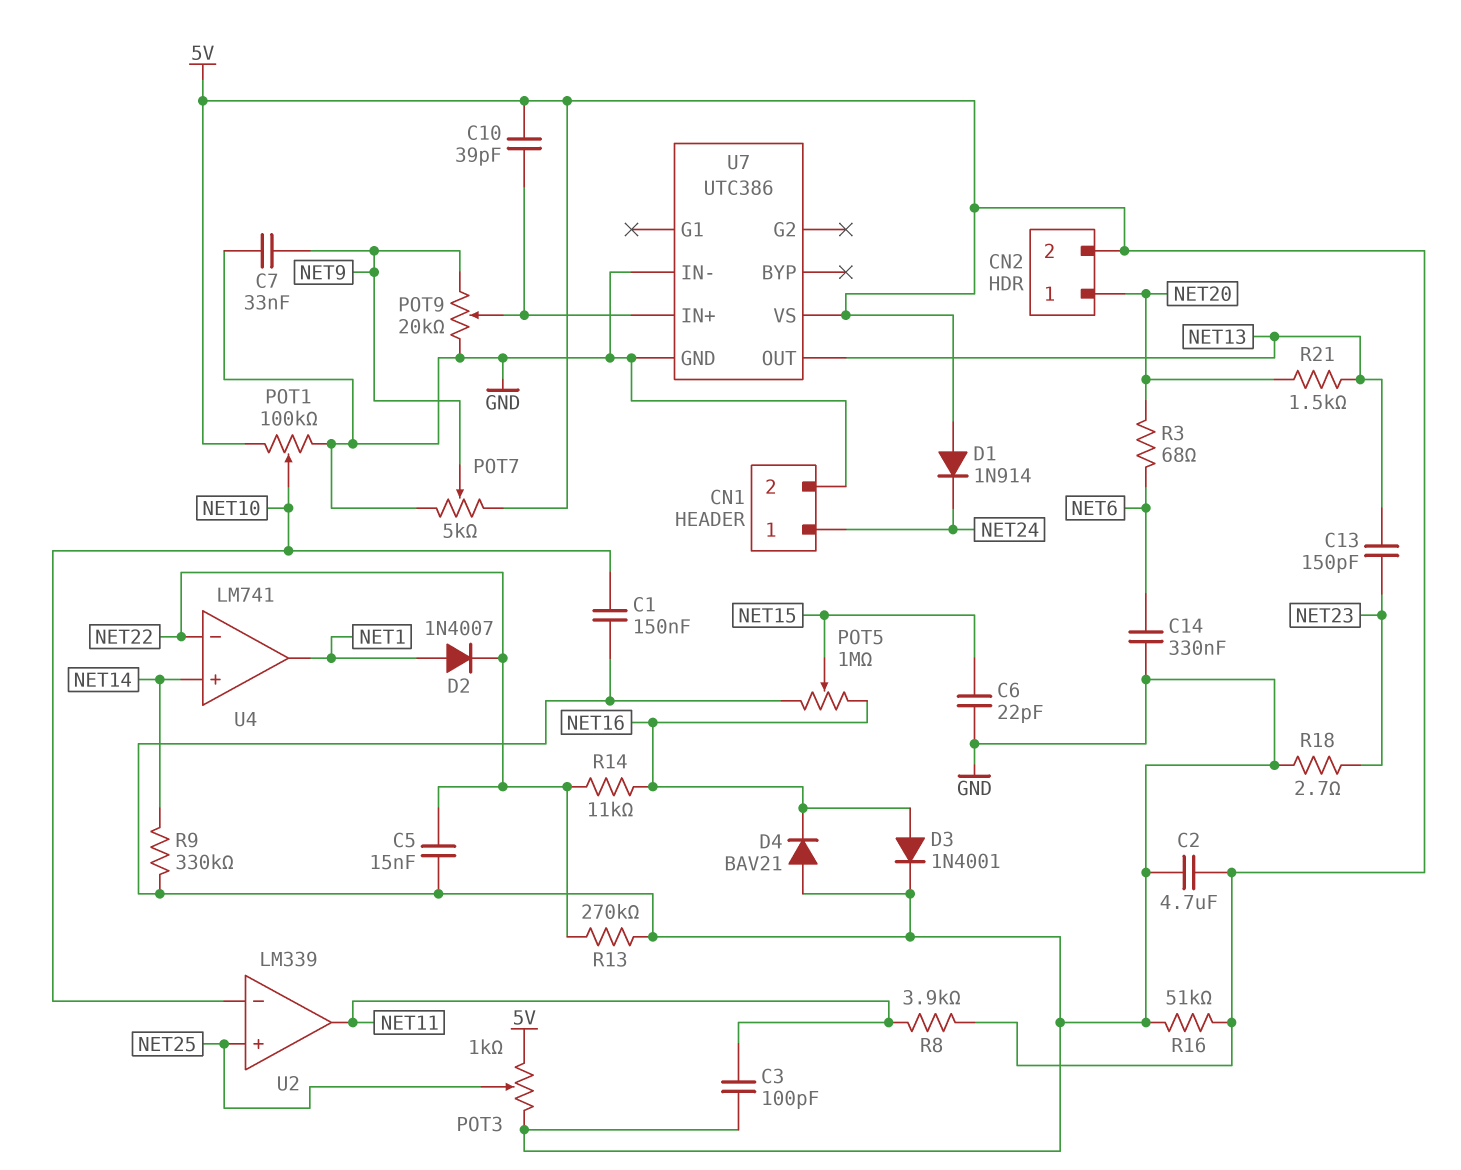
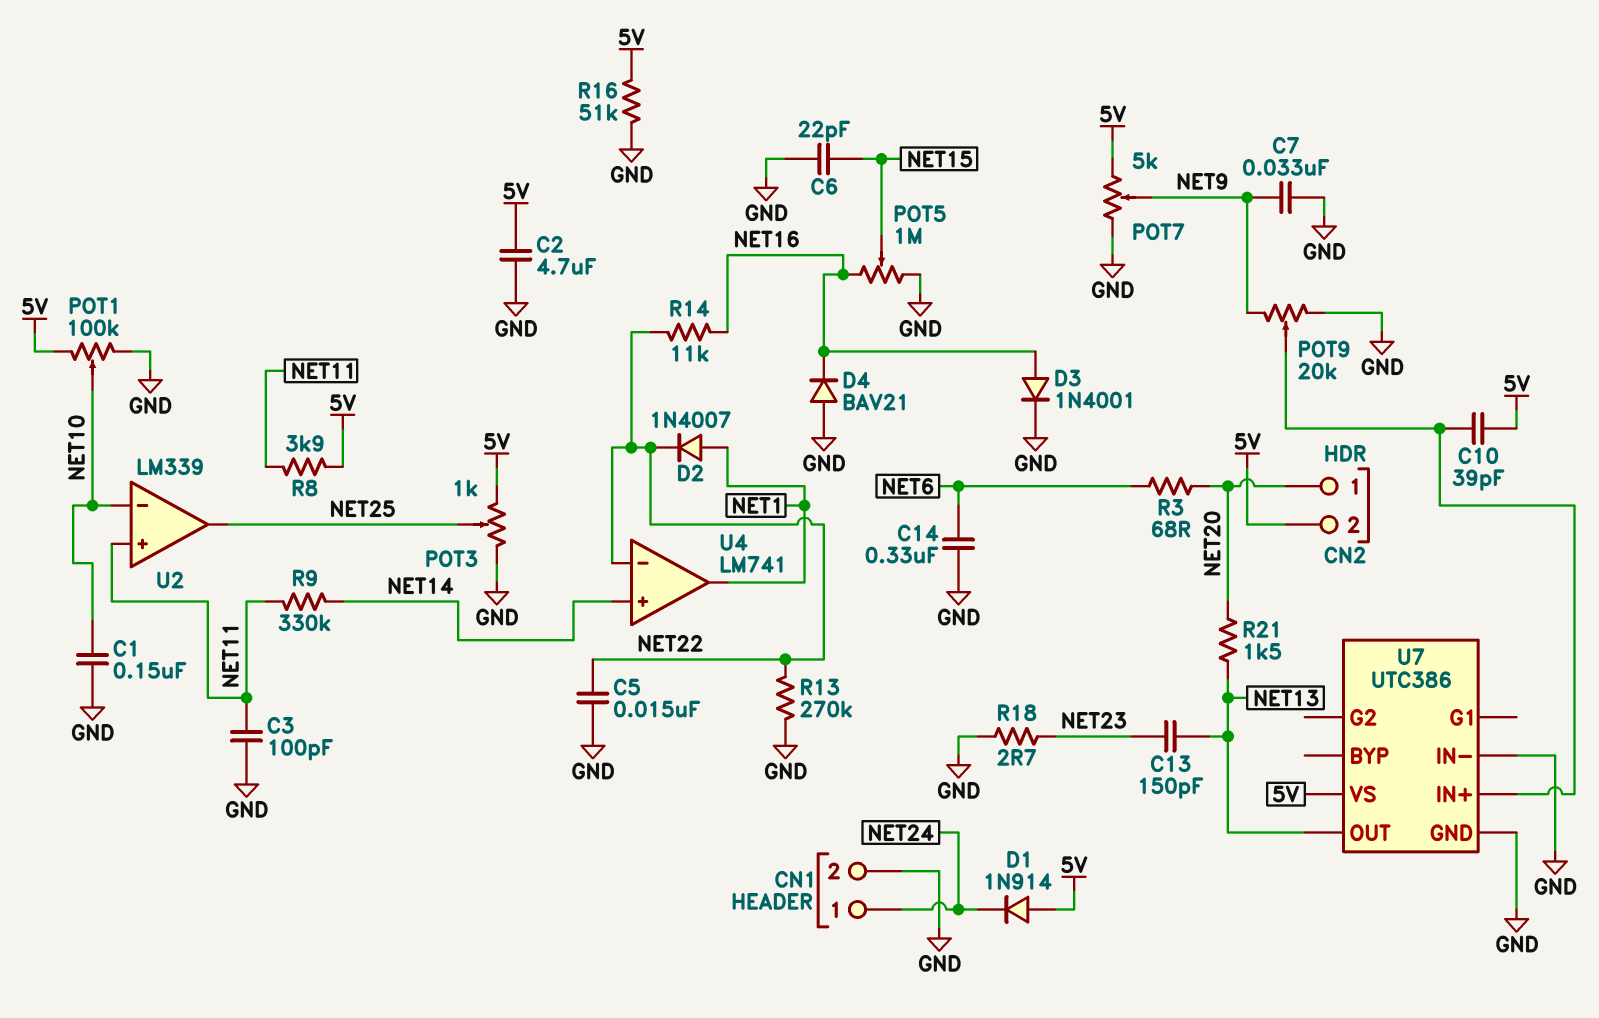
R9: 330k (GND, NET14) -> 330k (NET11, NET14)
U2 pin in+: NET25 -> NET11
U2 pin out: NET11 -> NET25

